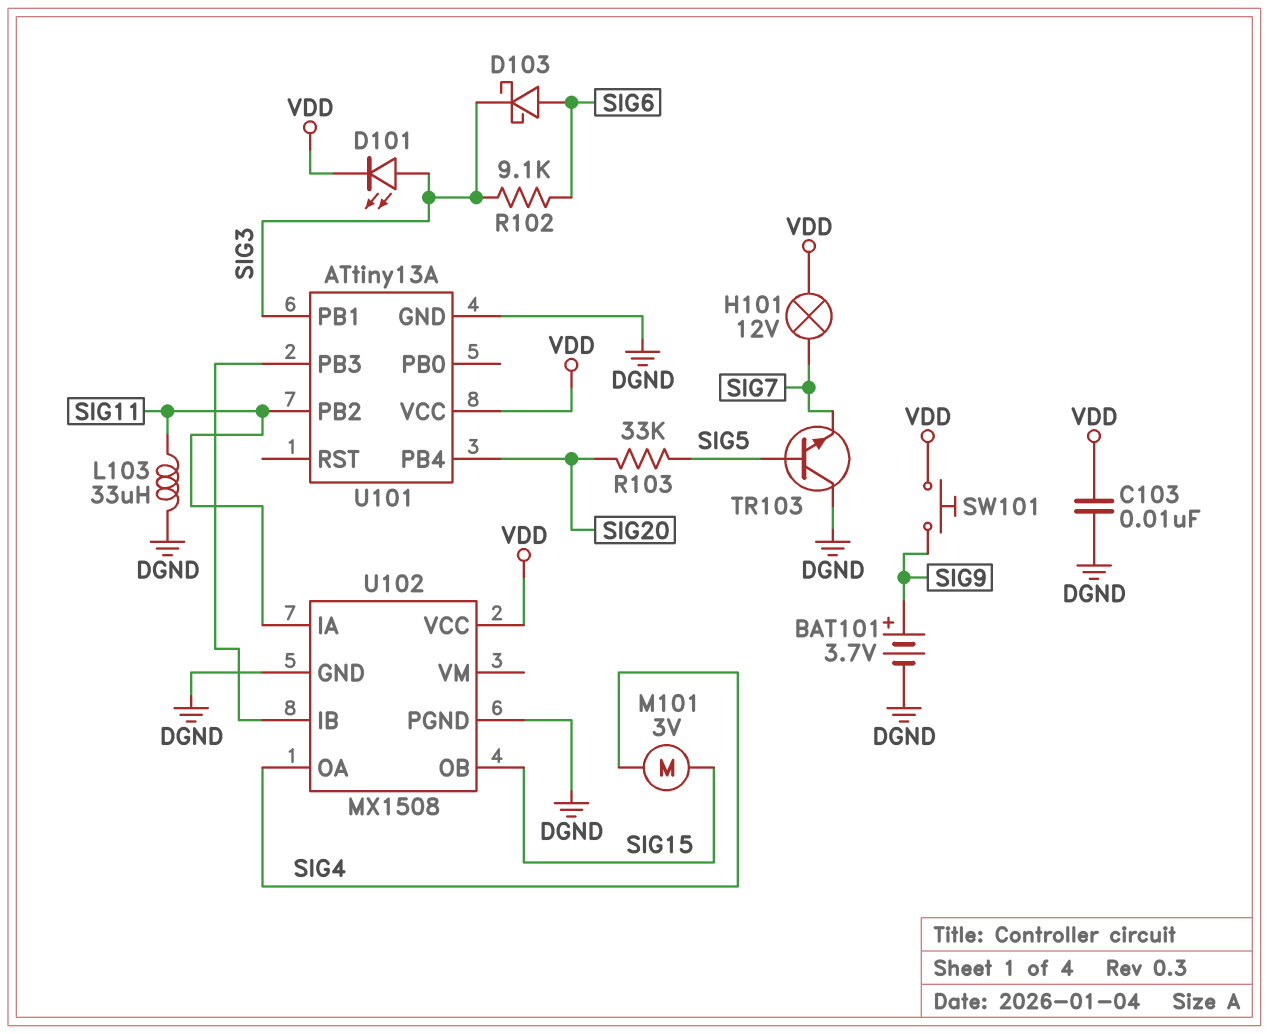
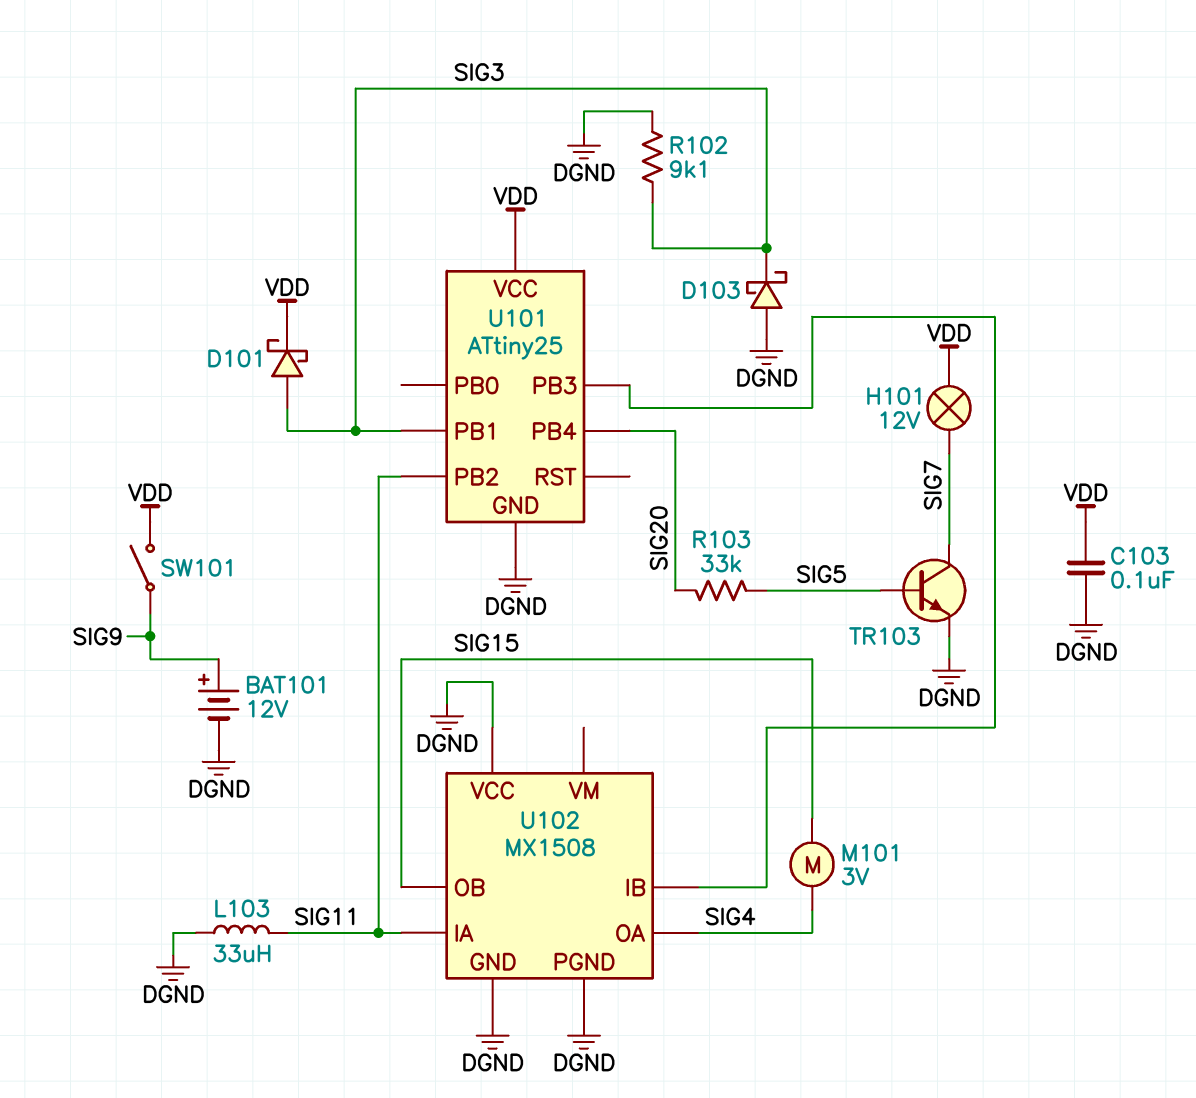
BAT101: 3.7V (plus SIG9, minus DGND) -> 12V (plus SIG9, minus DGND)
C103: 10nF (DGND, VDD) -> 100nF (DGND, VDD)
D101: LED (A SIG3, K VDD) -> schottky (A SIG3, K VDD)
D103: schottky (A SIG6, K SIG3) -> schottky (A DGND, K SIG3)
R102: 9.1k (SIG3, SIG6) -> 9.1k (DGND, SIG3)
SW101: button (SIG9, VDD) -> switch (SIG9, VDD)
TR103: NPN (B SIG5, C DGND, E SIG7) -> NPN (B SIG5, C SIG7, E DGND)
U101: ATtiny13A -> ATtiny25
U102 pin VCC: VDD -> DGND

